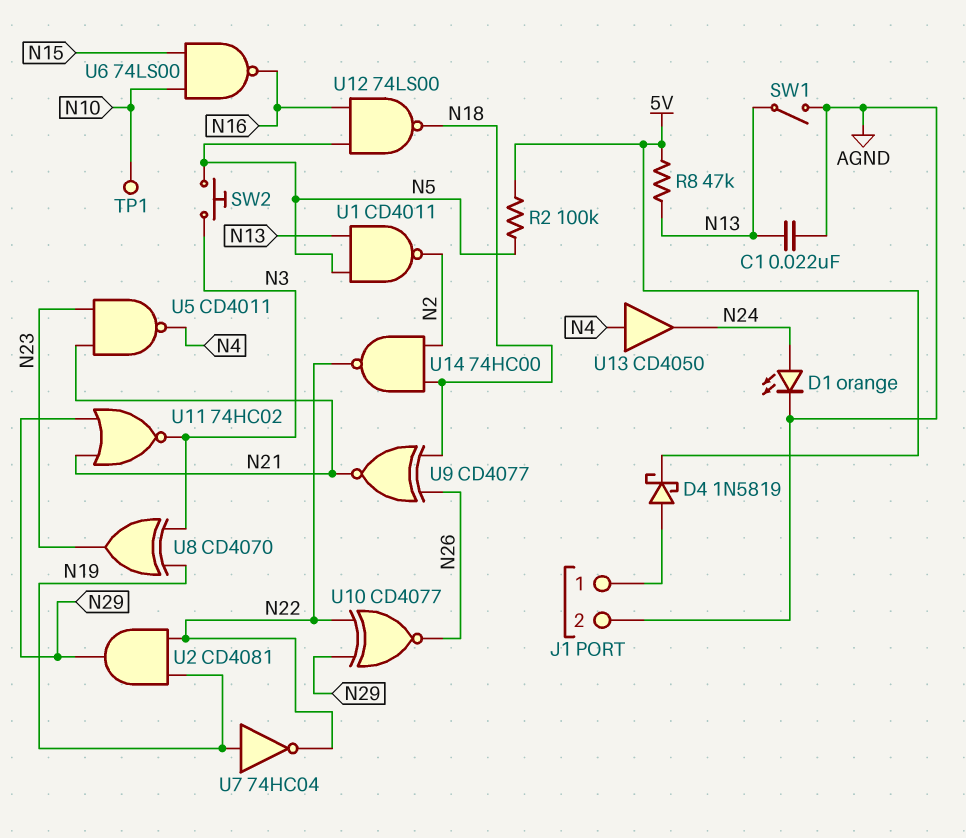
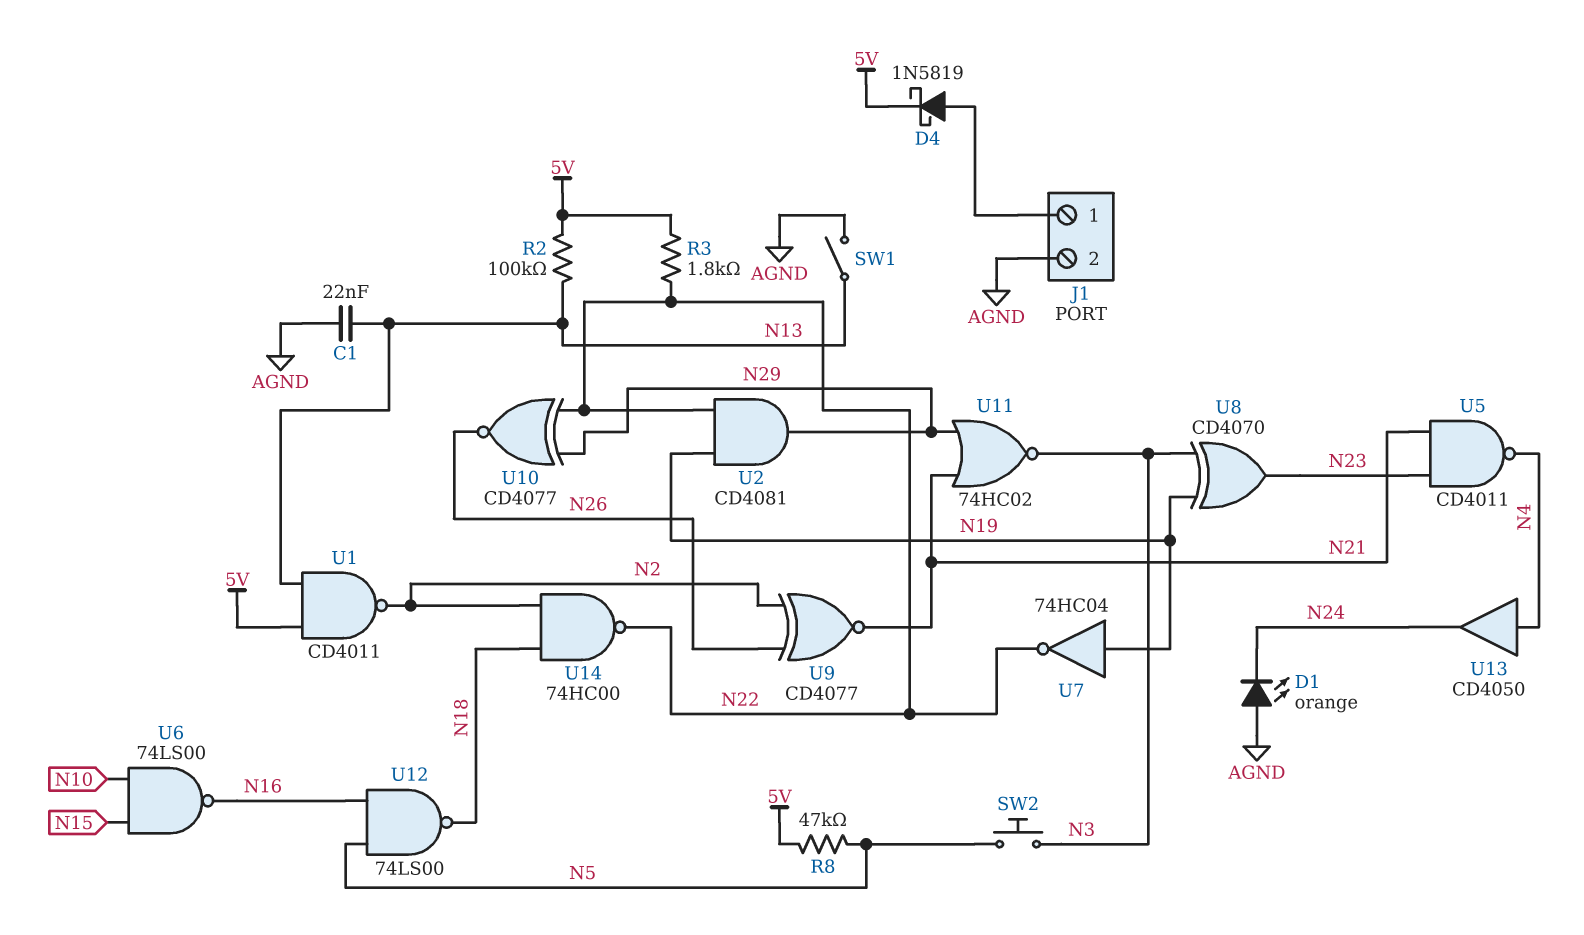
D1: LED orange (A N24, K AGND) -> LED orange (A AGND, K N24)
R2: 100k (5V, N5) -> 100k (5V, N13)
R3: none -> 1.8k (5V, N22)
R8: 47k (5V, N13) -> 47k (5V, N5)
TP1: test point (N10) -> none
U1: NAND CD4011 (in N5, in N13, out N2) -> NAND CD4011 (in 5V, in N13, out N2)
U9: XNOR CD4077 (in N18, in N26, out N21) -> XNOR CD4077 (in N2, in N26, out N21)

